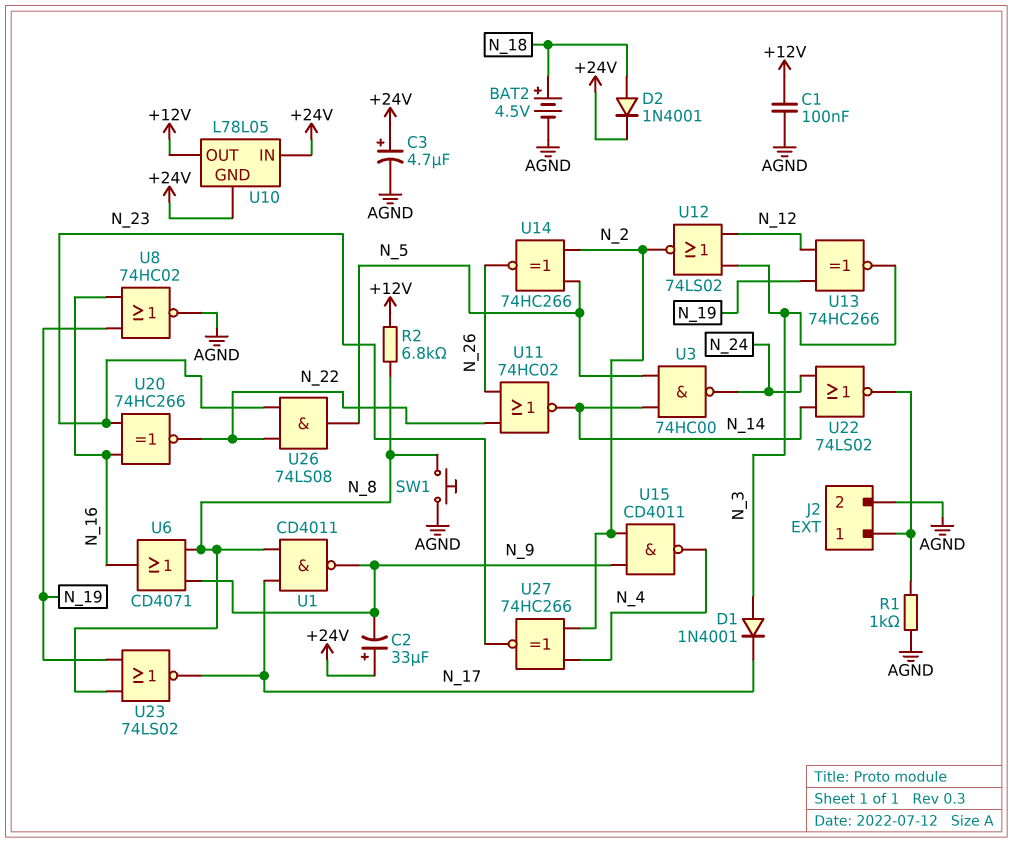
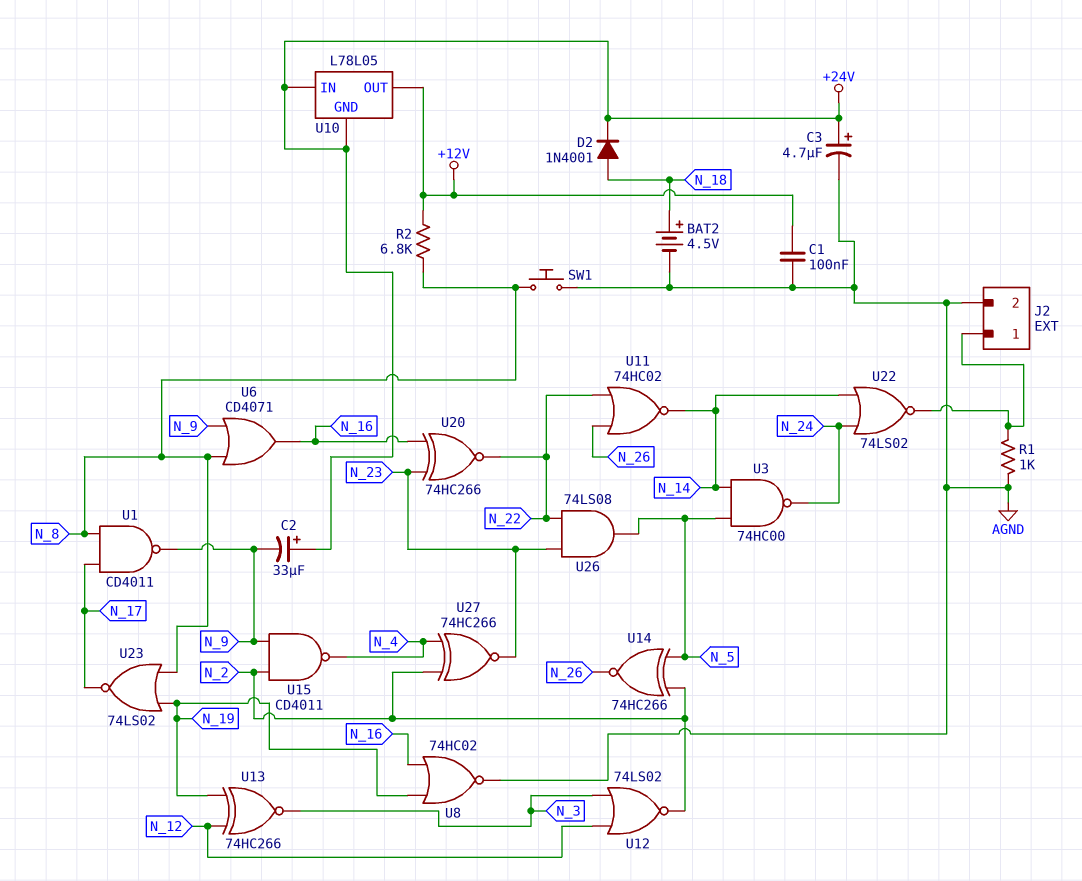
D1: diode 1N4001 (A N_3, K N_17) -> none

